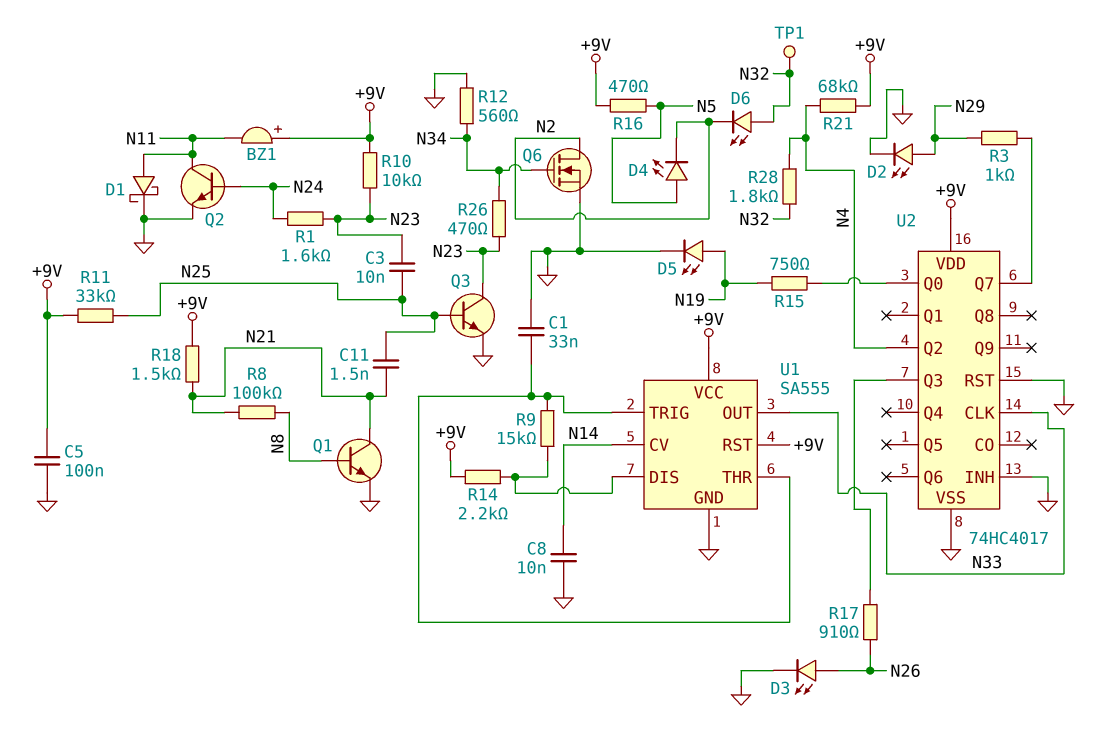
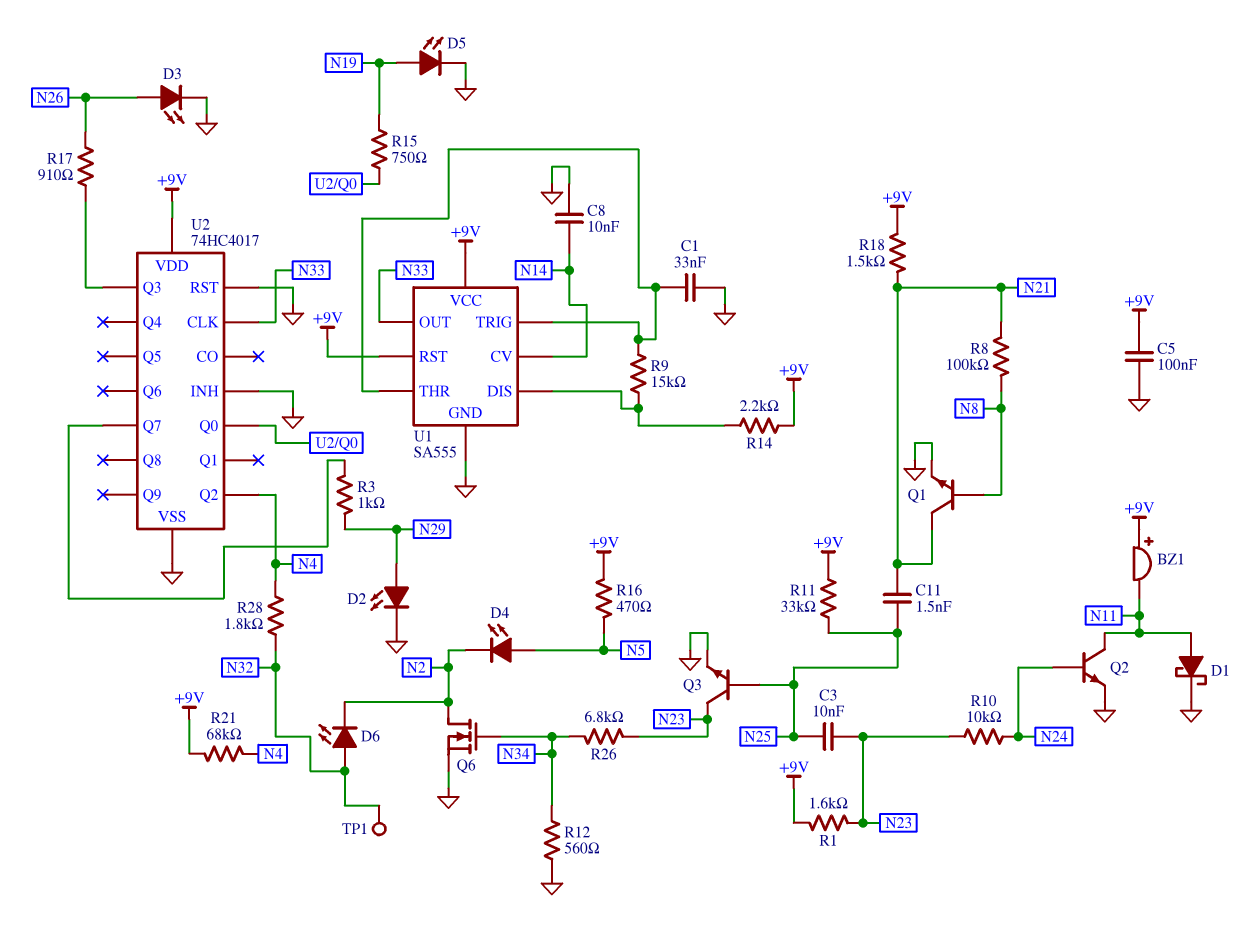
R1: 1.6k (N23, N24) -> 1.6k (+9V, N23)
R10: 10k (+9V, N23) -> 10k (N23, N24)
R26: 470 (N23, N34) -> 6.8k (N23, N34)

